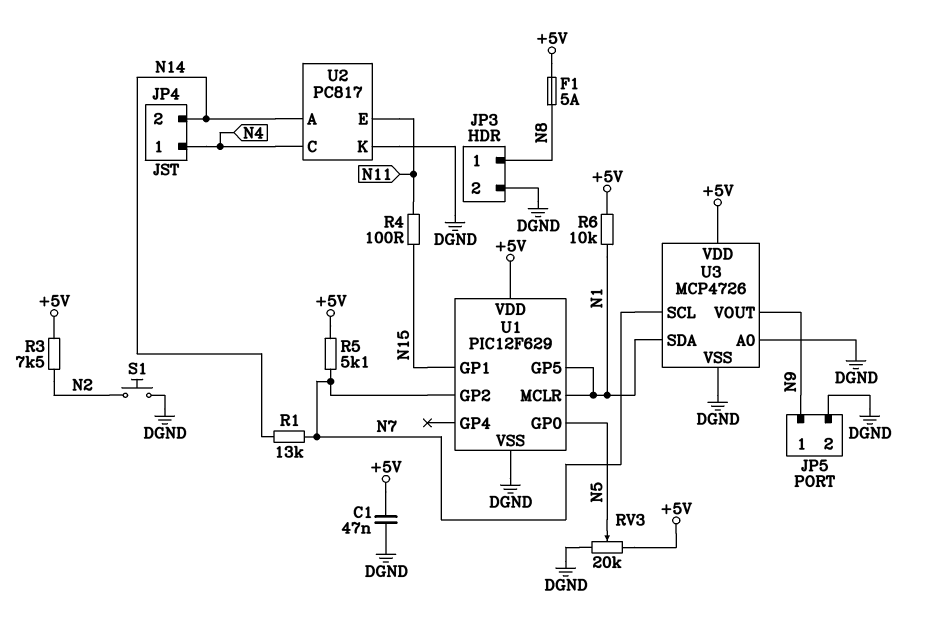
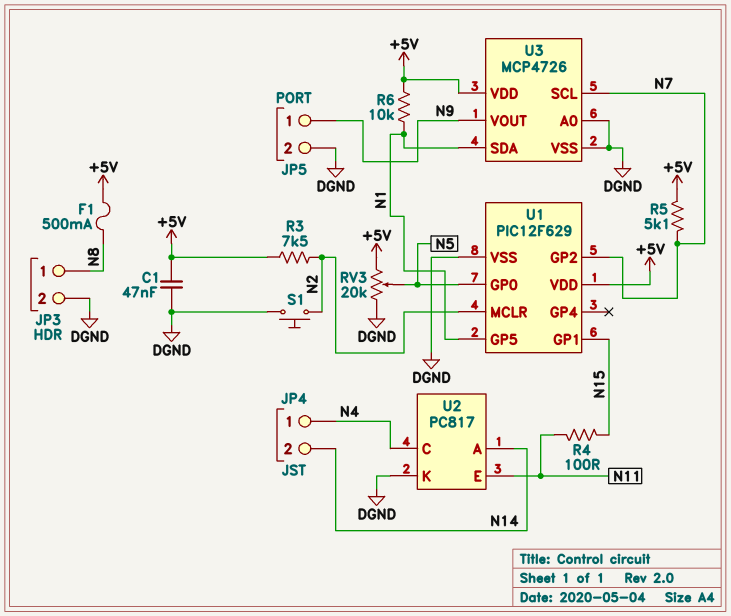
F1: 5A (+5V, N8) -> 500mA (+5V, N8)
R1: 13k (N7, N14) -> none
U1 pin MCLR: N1 -> N2

